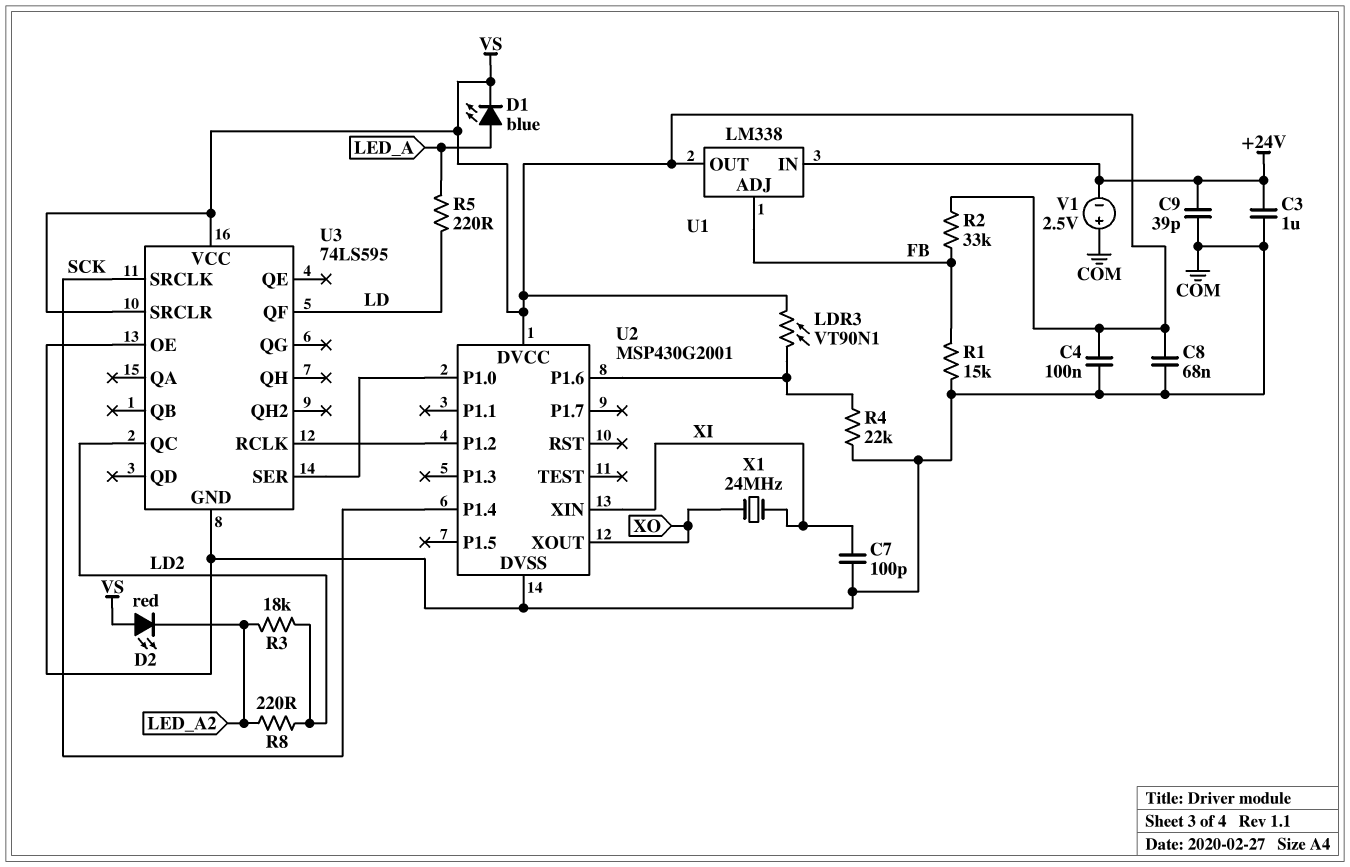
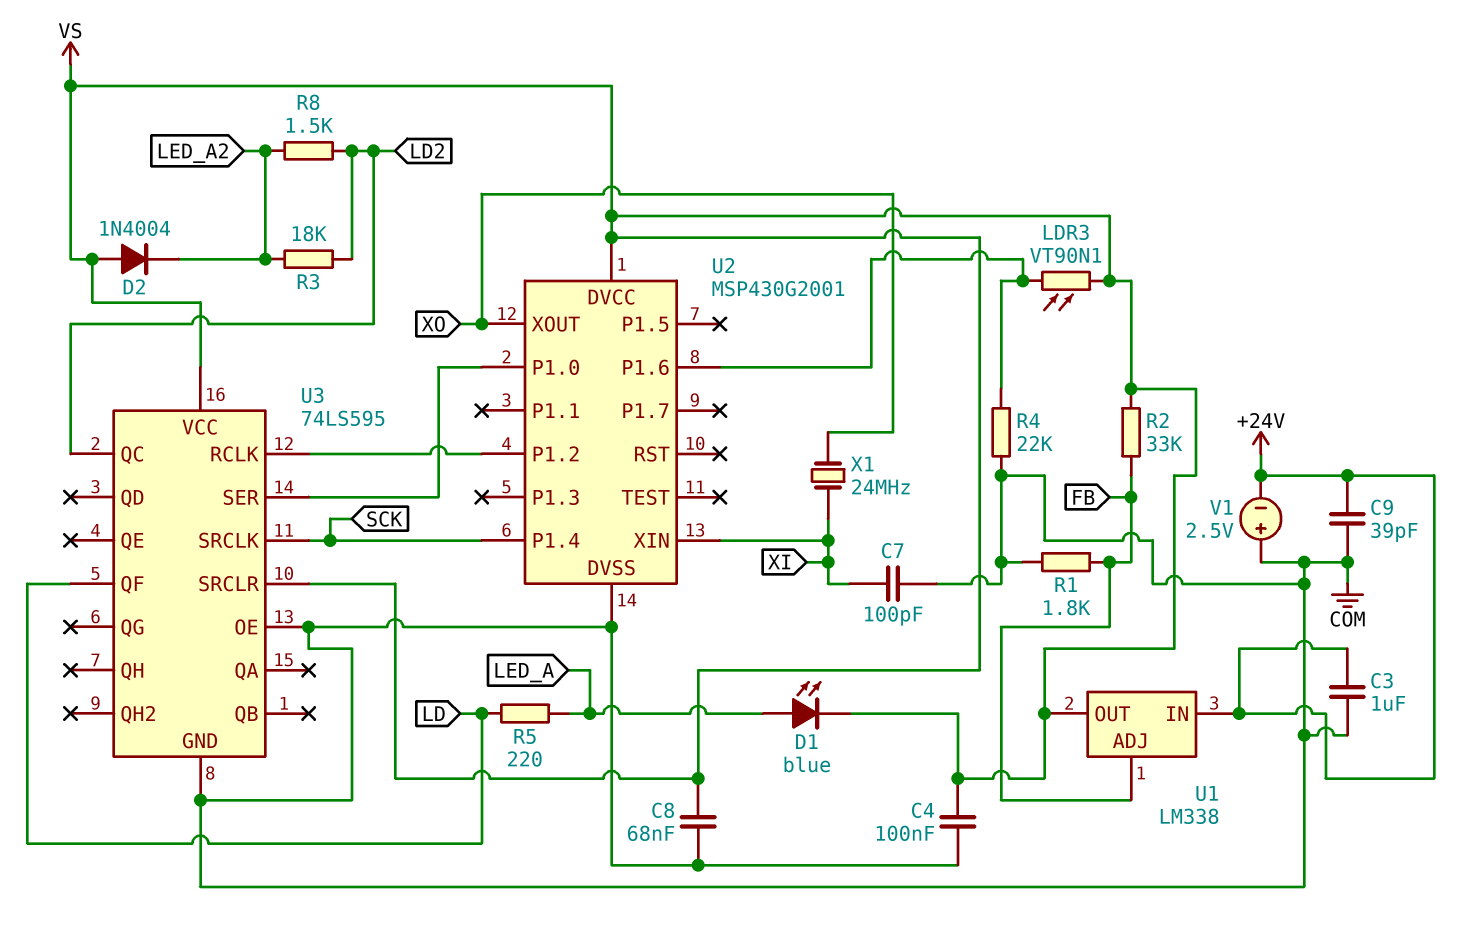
D2: LED red (A VS, K LED_A2) -> diode 1N4004 (A VS, K LED_A2)
R1: 15k (COM, FB) -> 1.8k (COM, FB)
R8: 220 (LD2, LED_A2) -> 1.5k (LD2, LED_A2)

